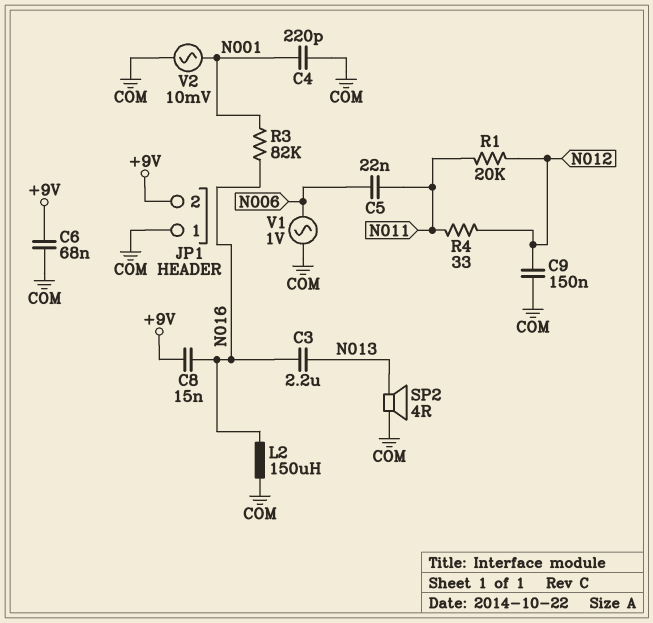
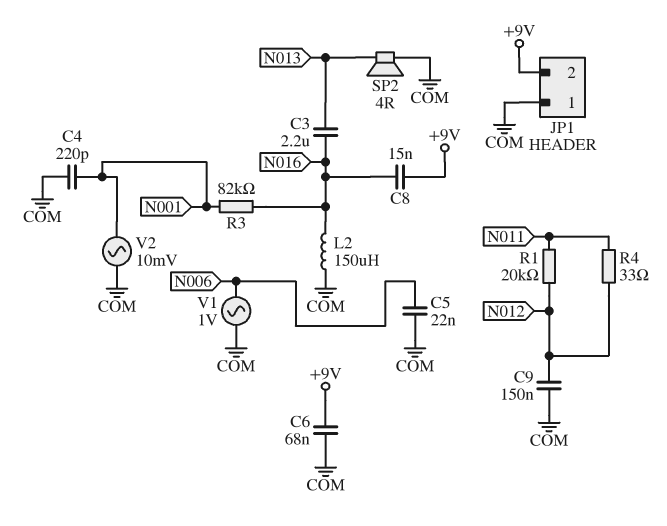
C5: 22nF (N006, N011) -> 22nF (COM, N006)

